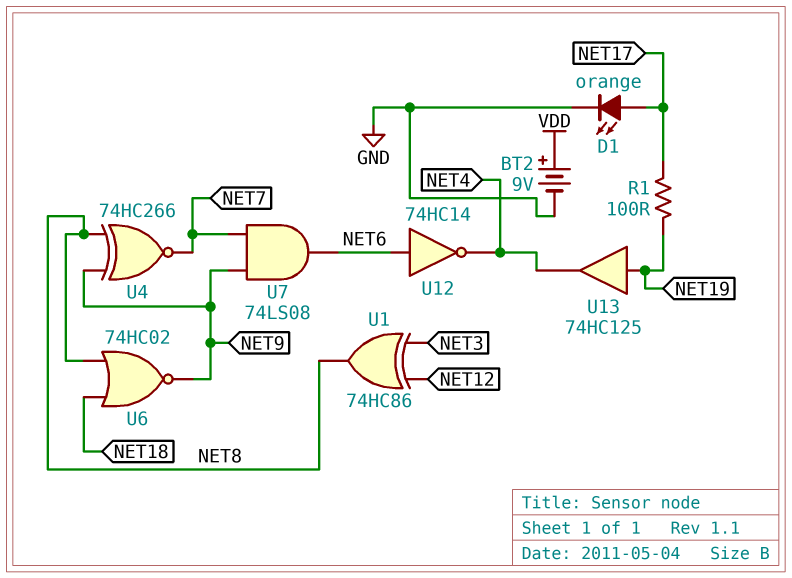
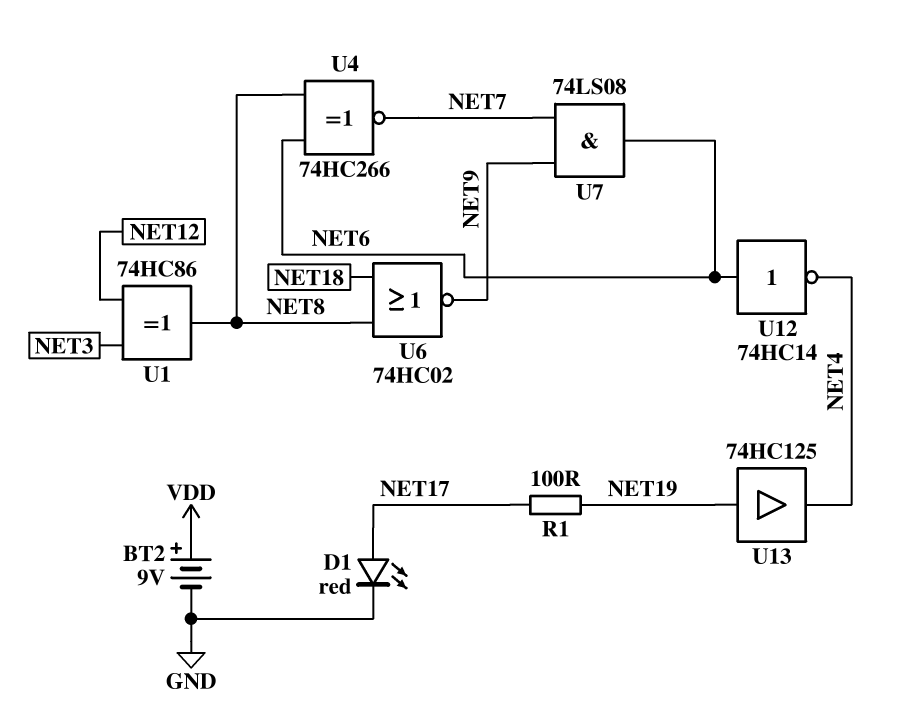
D1: LED orange (A NET17, K GND) -> LED red (A NET17, K GND)
U4: XNOR 74HC266 (in NET8, in NET9, out NET7) -> XNOR 74HC266 (in NET6, in NET8, out NET7)

